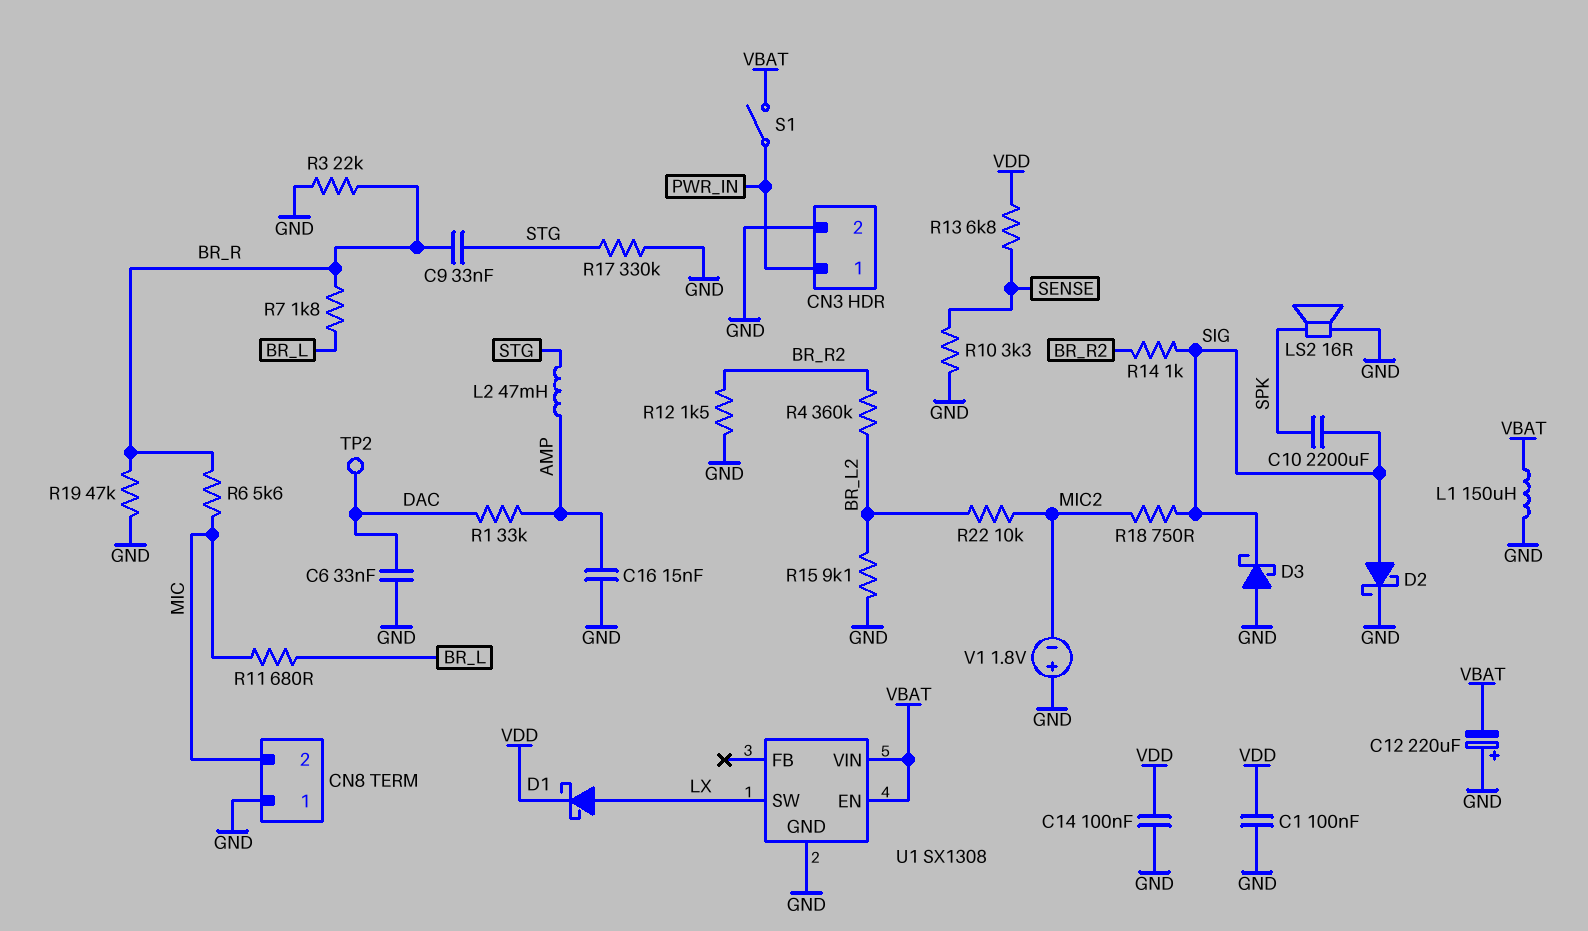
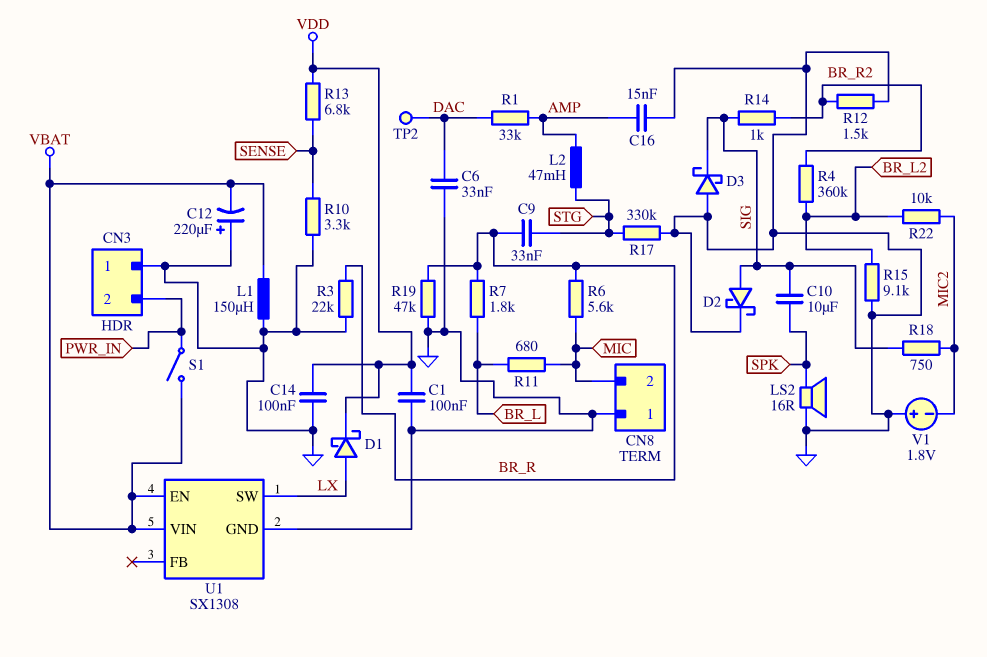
C10: 2200uF (SIG, SPK) -> 10uF (SIG, SPK)
CN3 pin 1: PWR_IN -> GND
CN3 pin 2: GND -> PWR_IN

